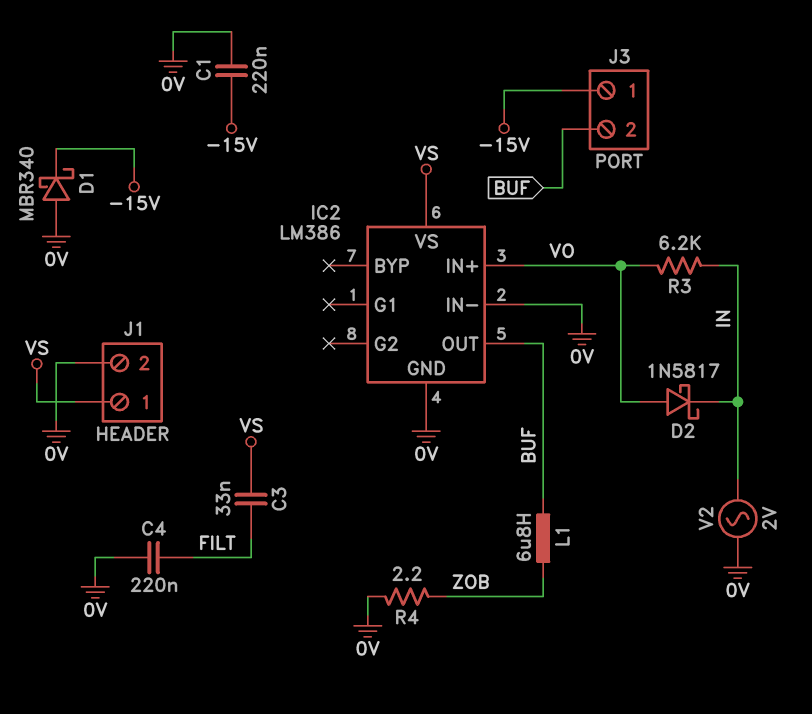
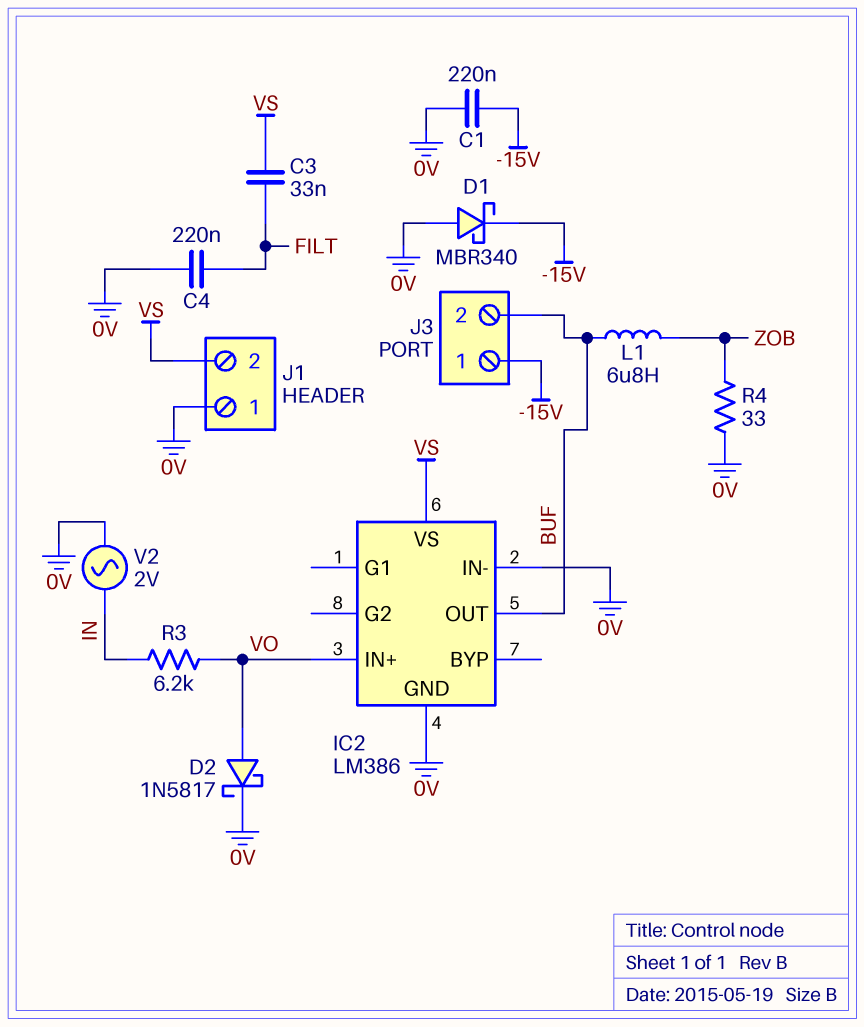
D2: schottky 1N5817 (A VO, K IN) -> schottky 1N5817 (A VO, K 0V)
J1 pin 1: VS -> 0V
J1 pin 2: 0V -> VS
R4: 2.2 (0V, ZOB) -> 33 (0V, ZOB)

